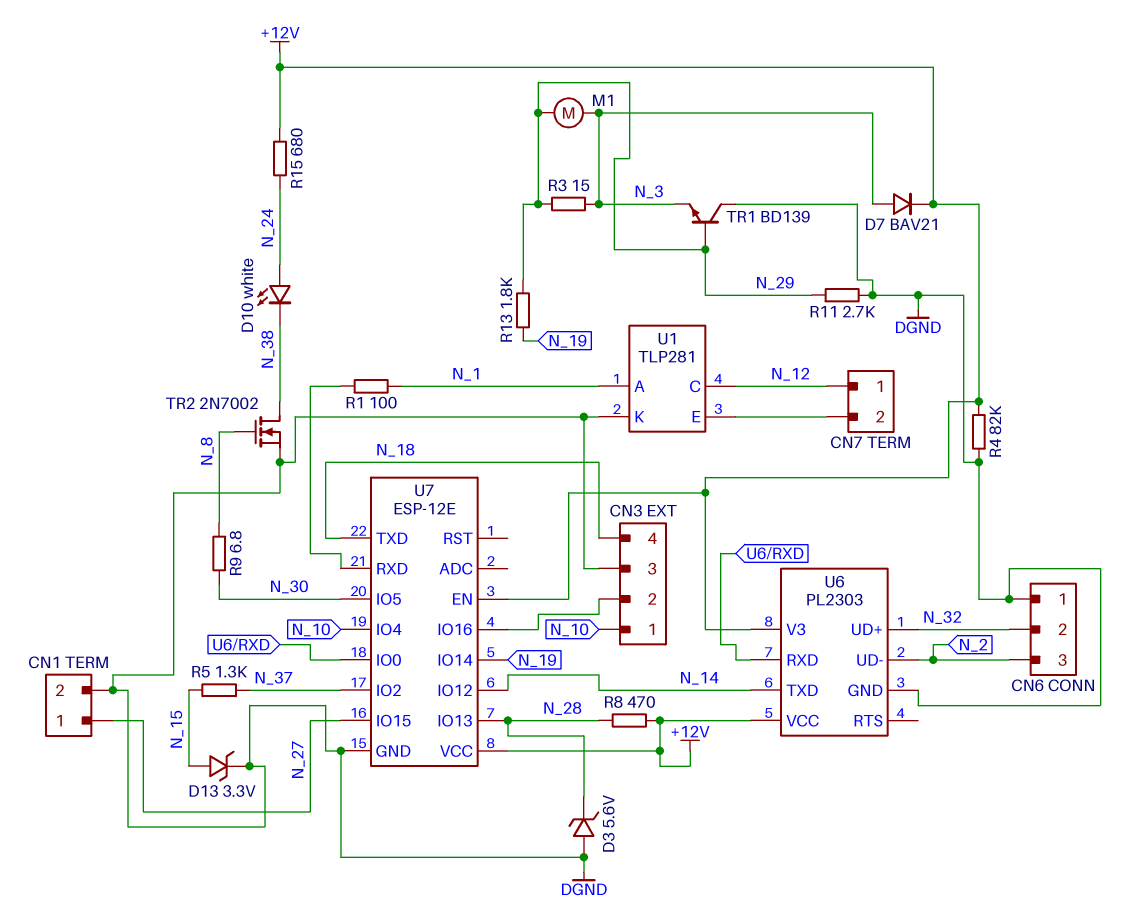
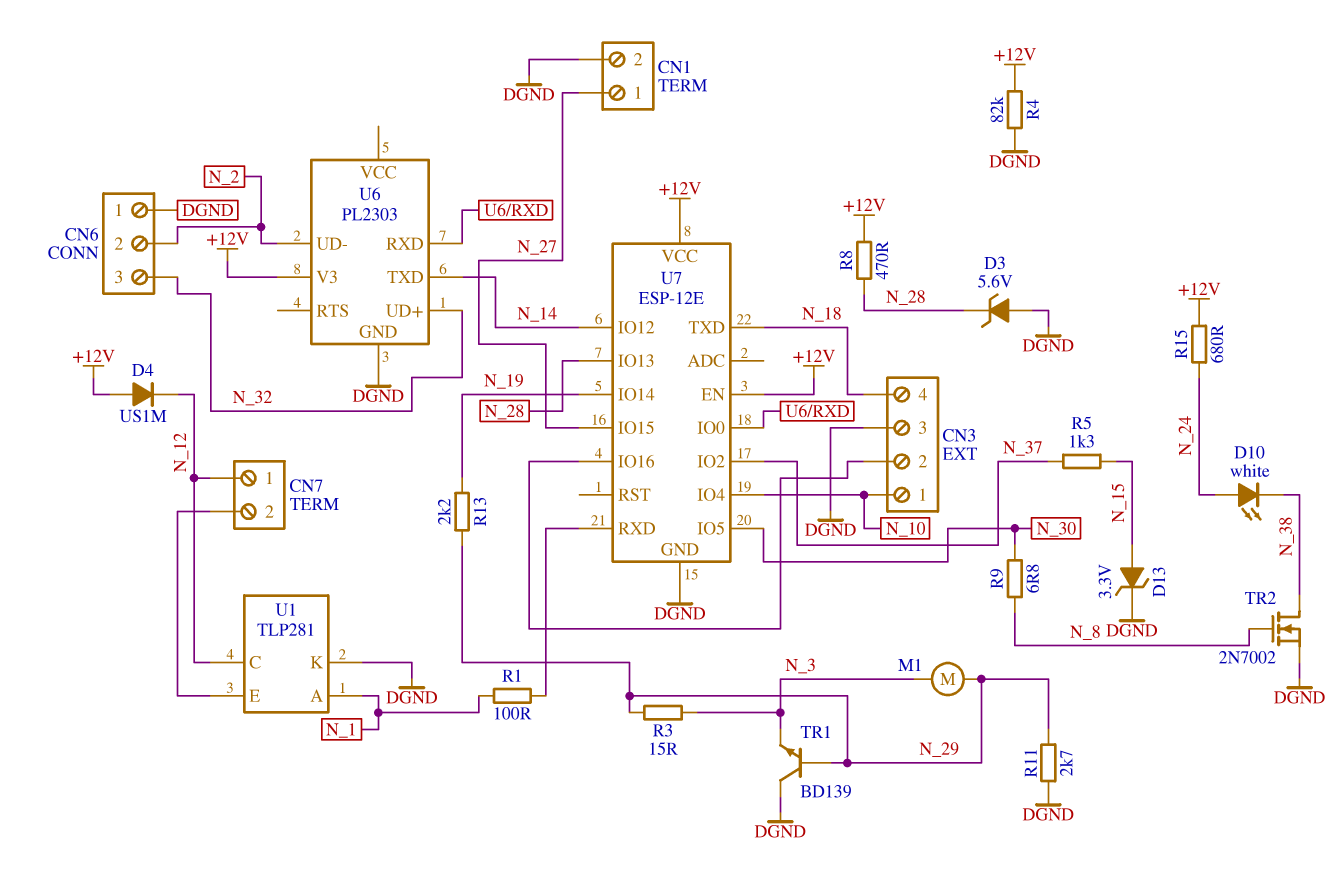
CN6 pin 2: N_32 -> N_2
CN6 pin 3: N_2 -> N_32
D4: none -> diode US1M (A +12V, K N_12)
D7: diode BAV21 (A N_3, K +12V) -> none
R13: 1.8k (N_19, N_29) -> 2.2k (N_19, N_29)
U6 pin VCC: +12V -> none

